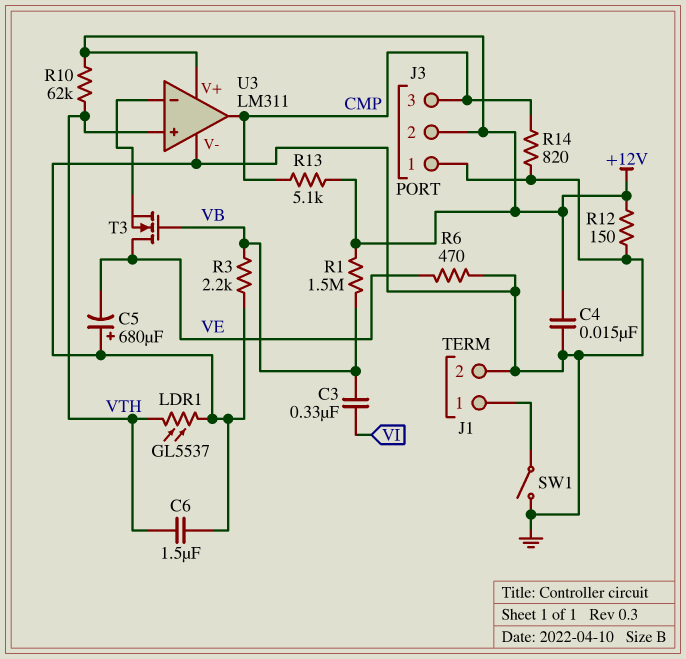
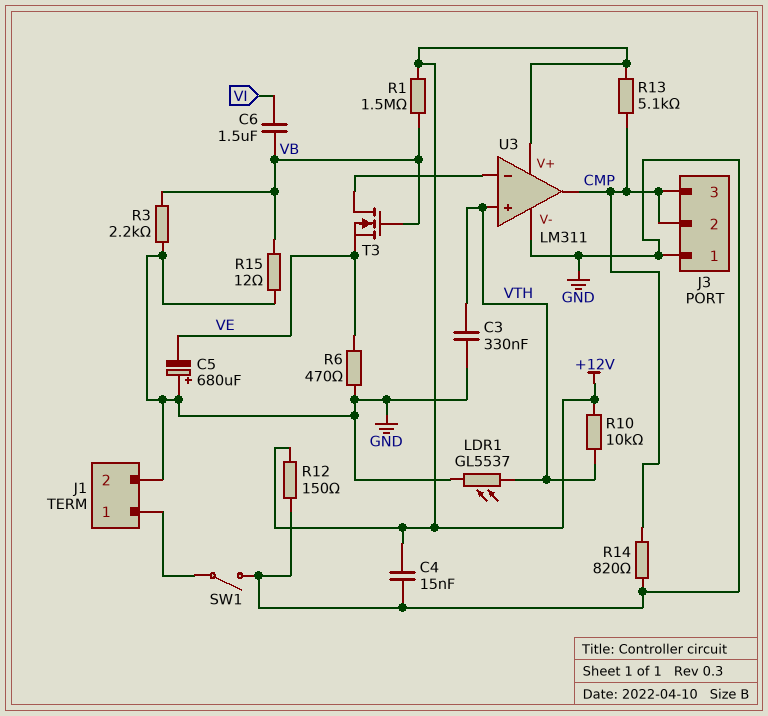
C3: 330nF (VB, VI) -> 330nF (GND, VTH)
C6: 1.5uF (GND, VTH) -> 1.5uF (VB, VI)
J3 pin 2: +12V -> CMP
R10: 62k (+12V, VTH) -> 10k (+12V, VTH)
R15: none -> 12 (GND, VB)
T3: NMOS (G VB, D VE, S U3/in-) -> NMOS (G VB, D U3/in-, S VE)

